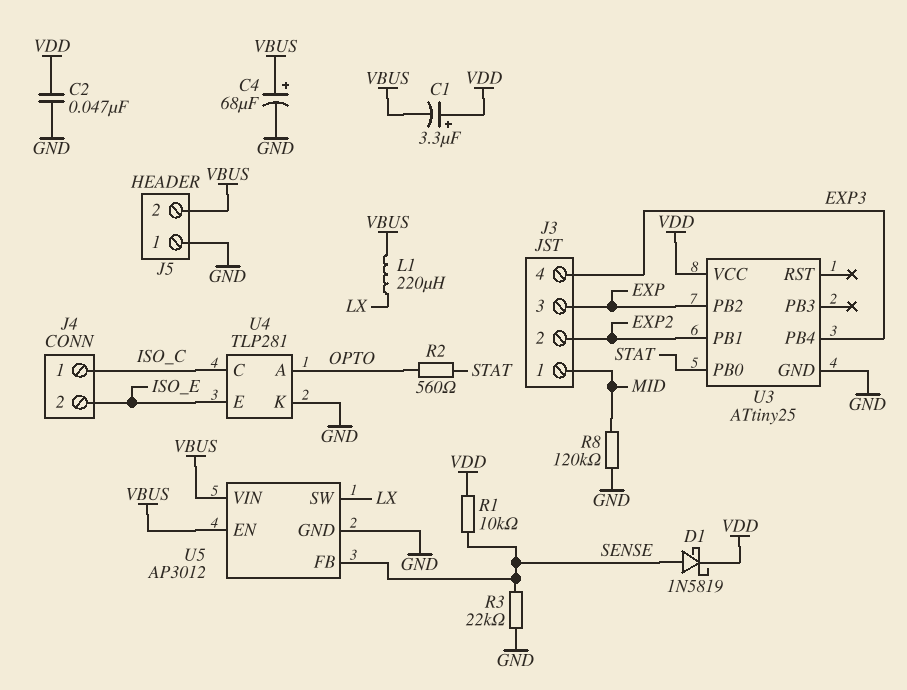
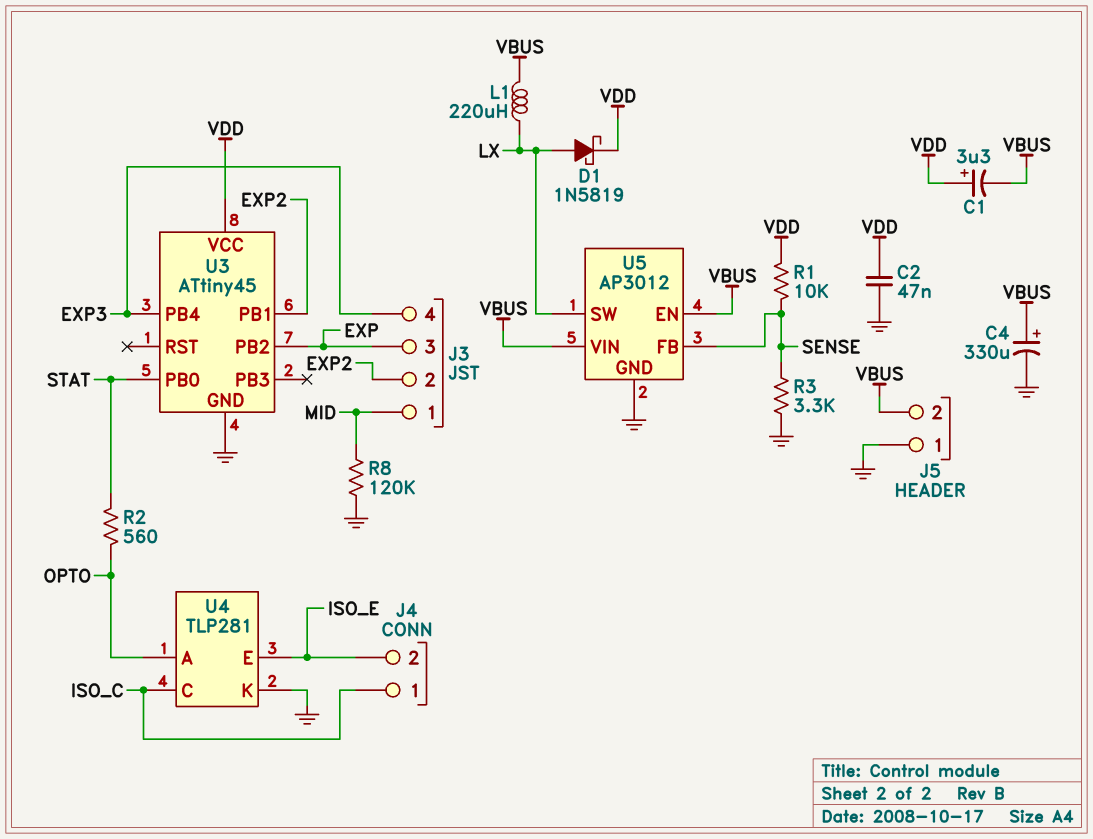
C4: 68uF (plus VBUS, minus GND) -> 330uF (plus VBUS, minus GND)
D1: schottky 1N5819 (A SENSE, K VDD) -> schottky 1N5819 (A LX, K VDD)
R3: 22k (GND, SENSE) -> 3.3k (GND, SENSE)
U3: ATtiny25 -> ATtiny45

